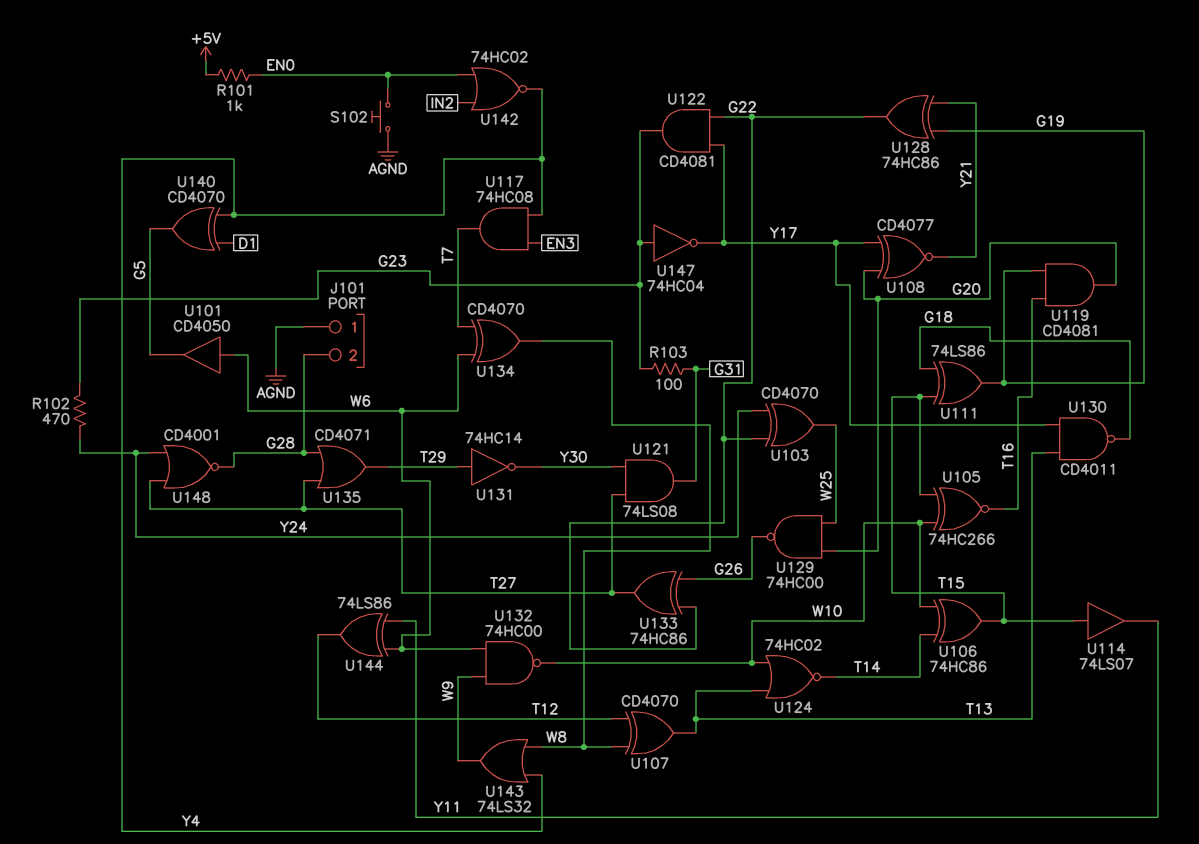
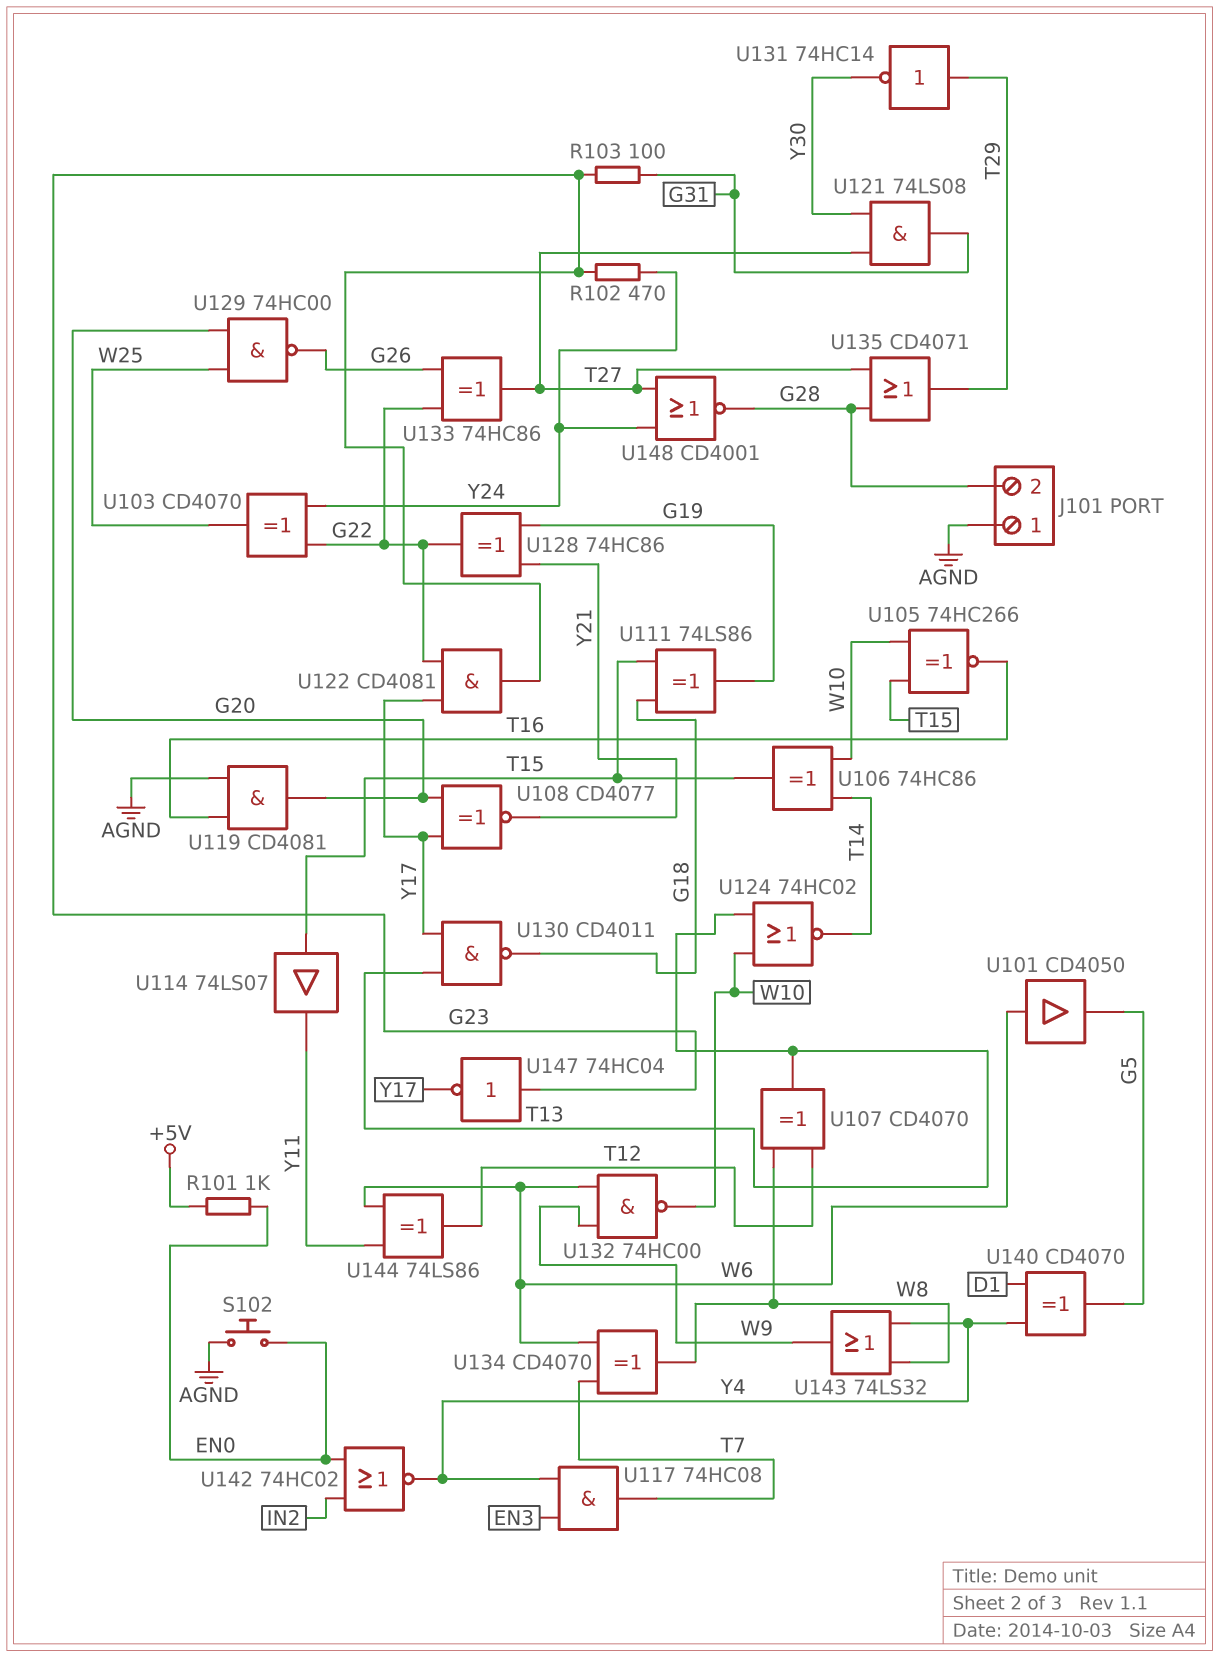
U119: AND CD4081 (in G19, in T16, out G20) -> AND CD4081 (in AGND, in T16, out G20)

